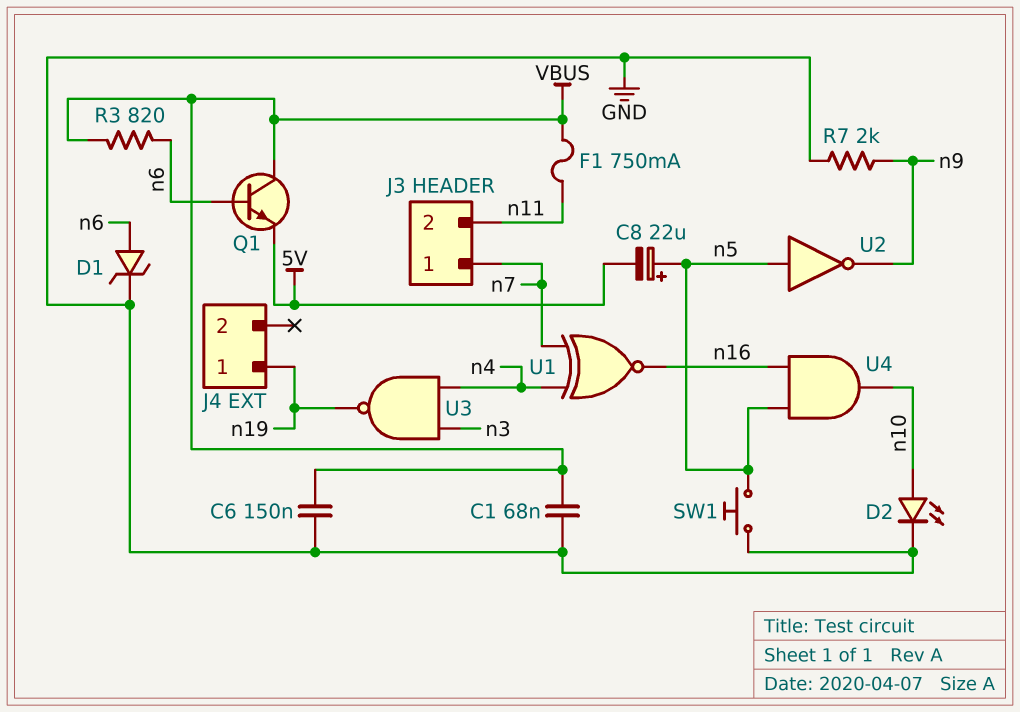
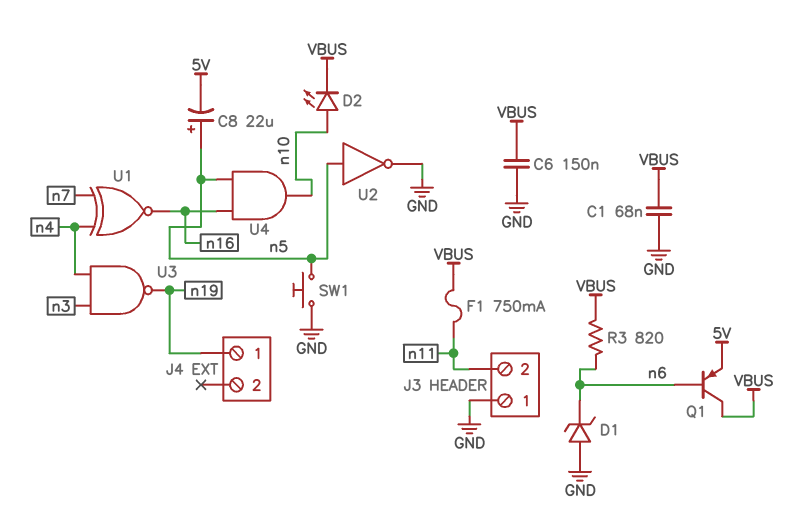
D1: zener (A n6, K GND) -> zener (A GND, K n6)
D2: LED (A n10, K GND) -> LED (A n10, K VBUS)
J3 pin 1: n7 -> GND
Q1: NPN (B n6, C VBUS, E 5V) -> PNP (B n6, C VBUS, E 5V)
R7: 2k (GND, n9) -> none
U2: NOT (in n5, out n9) -> NOT (in n5, out GND)

